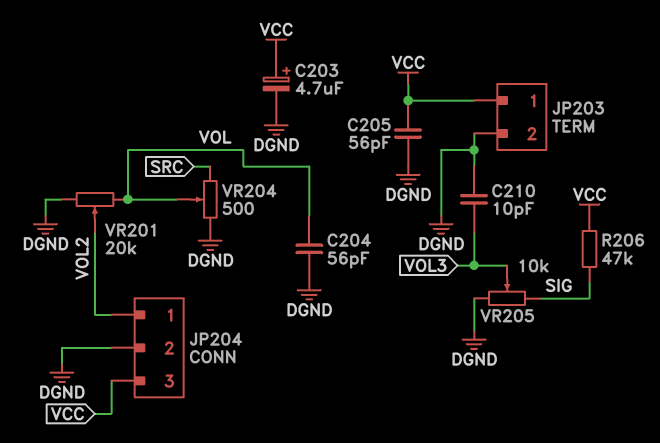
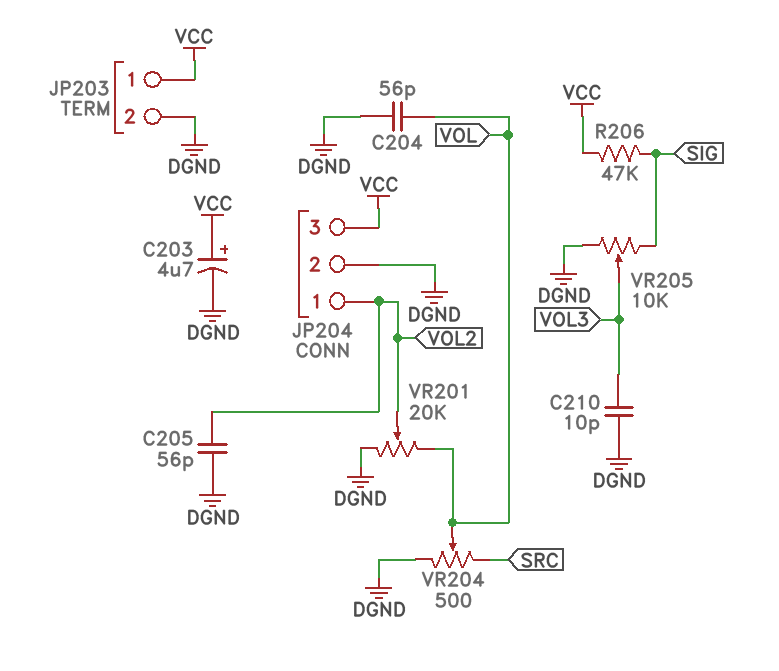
C205: 56pF (DGND, VCC) -> 56pF (DGND, VOL2)

